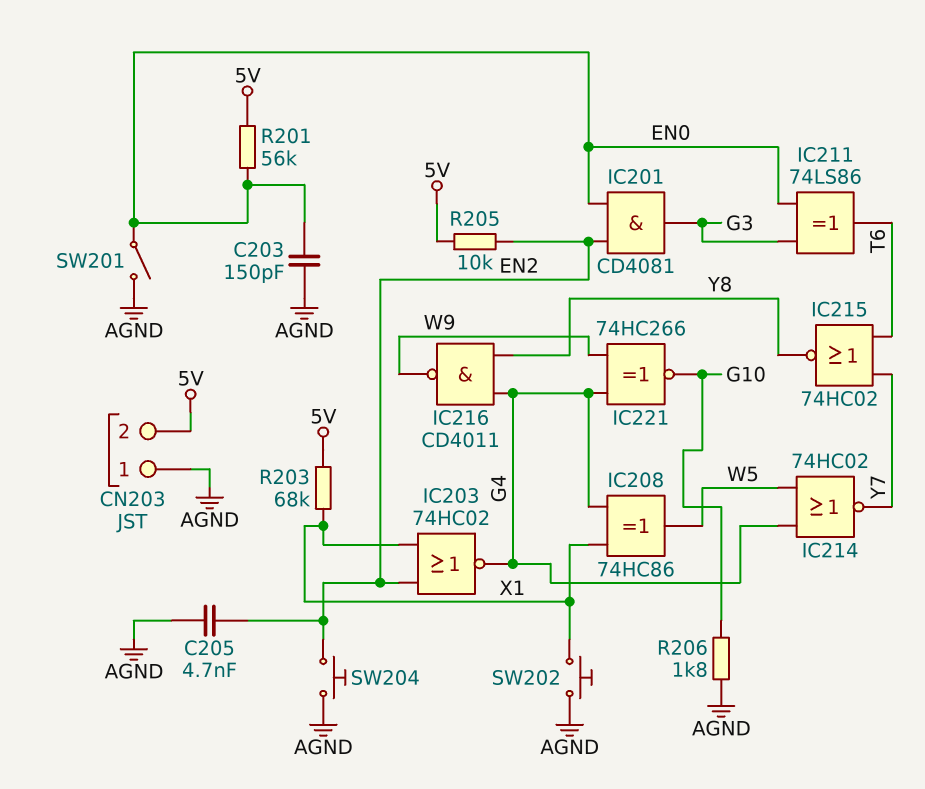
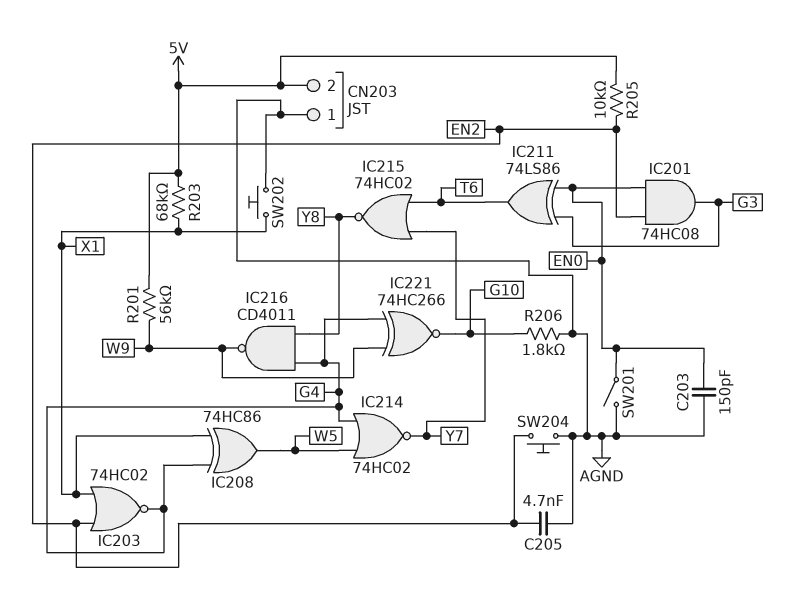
IC201: AND CD4081 (in EN0, in EN2, out G3) -> AND 74HC08 (in EN0, in EN2, out G3)
R201: 56k (5V, EN0) -> 56k (5V, W9)

